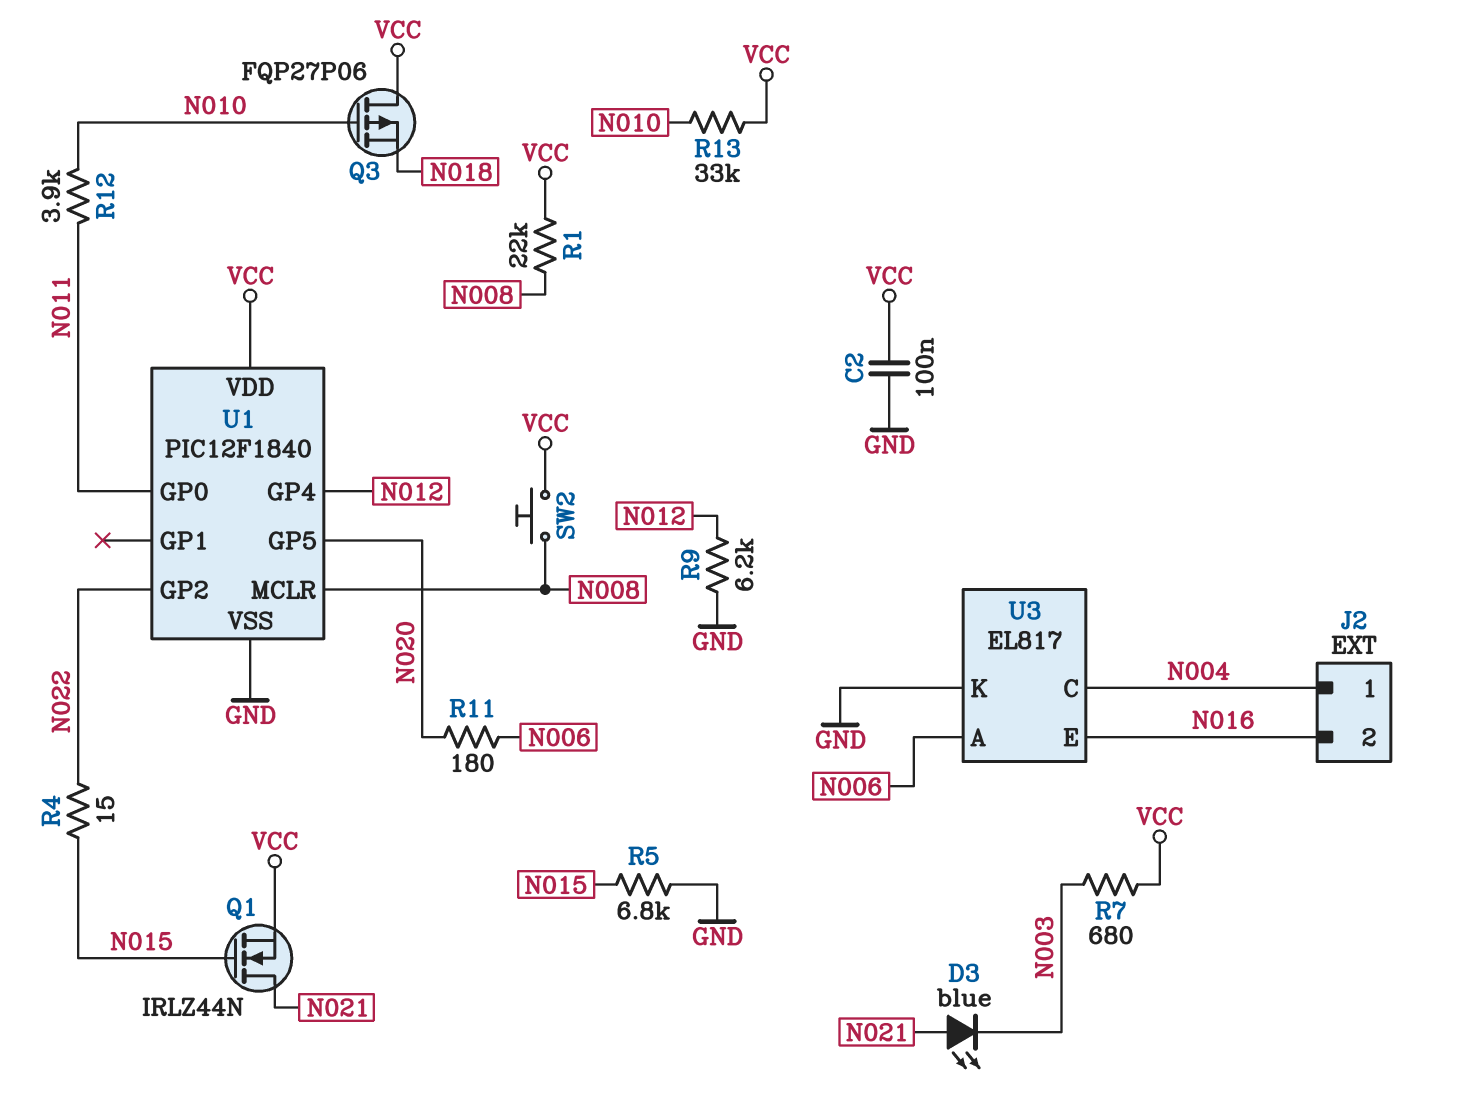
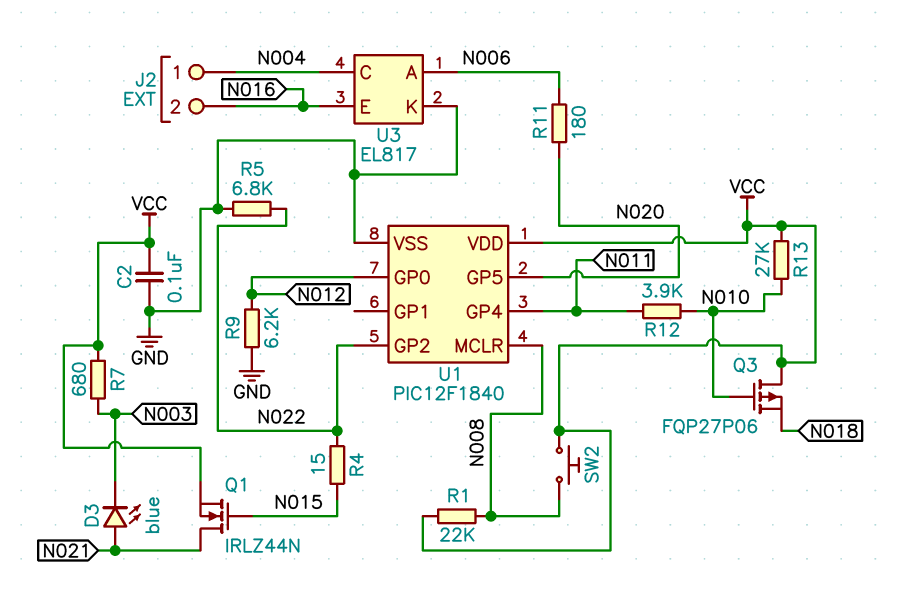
R5: 6.8k (GND, N015) -> 6.8k (GND, N022)
R13: 33k (N010, VCC) -> 27k (N010, VCC)
U1 pin GP0: N011 -> N012
U1 pin GP4: N012 -> N011

